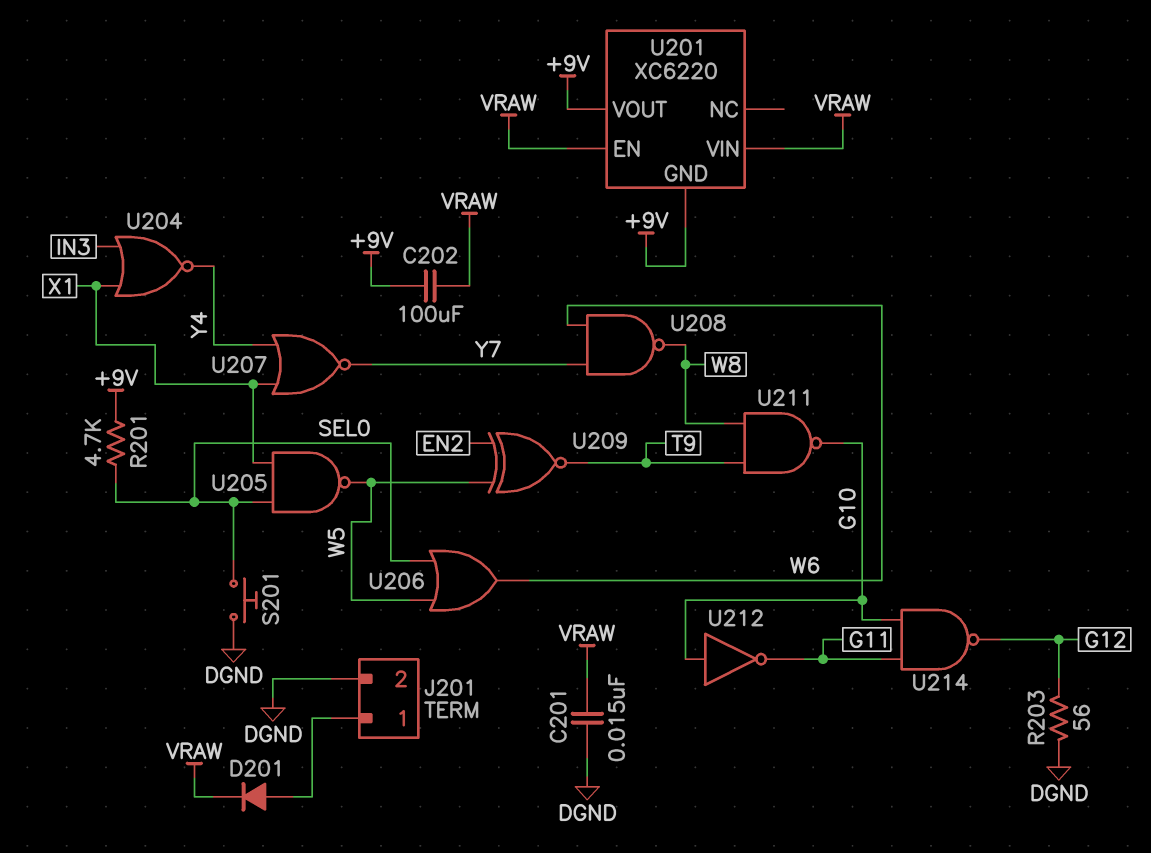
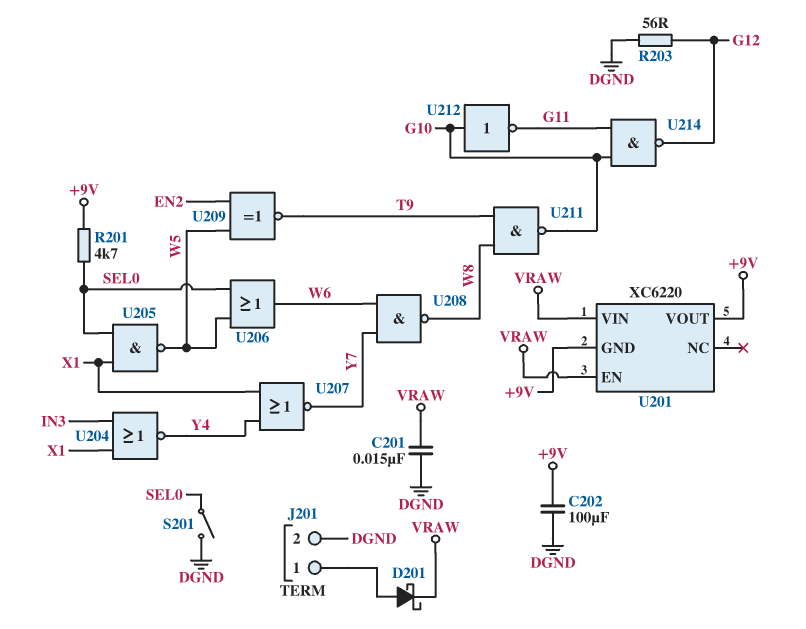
C202: 100uF (+9V, VRAW) -> 100uF (+9V, DGND)
D201: diode (A J201/1, K VRAW) -> schottky (A J201/1, K VRAW)
S201: button (DGND, SEL0) -> switch (DGND, SEL0)

